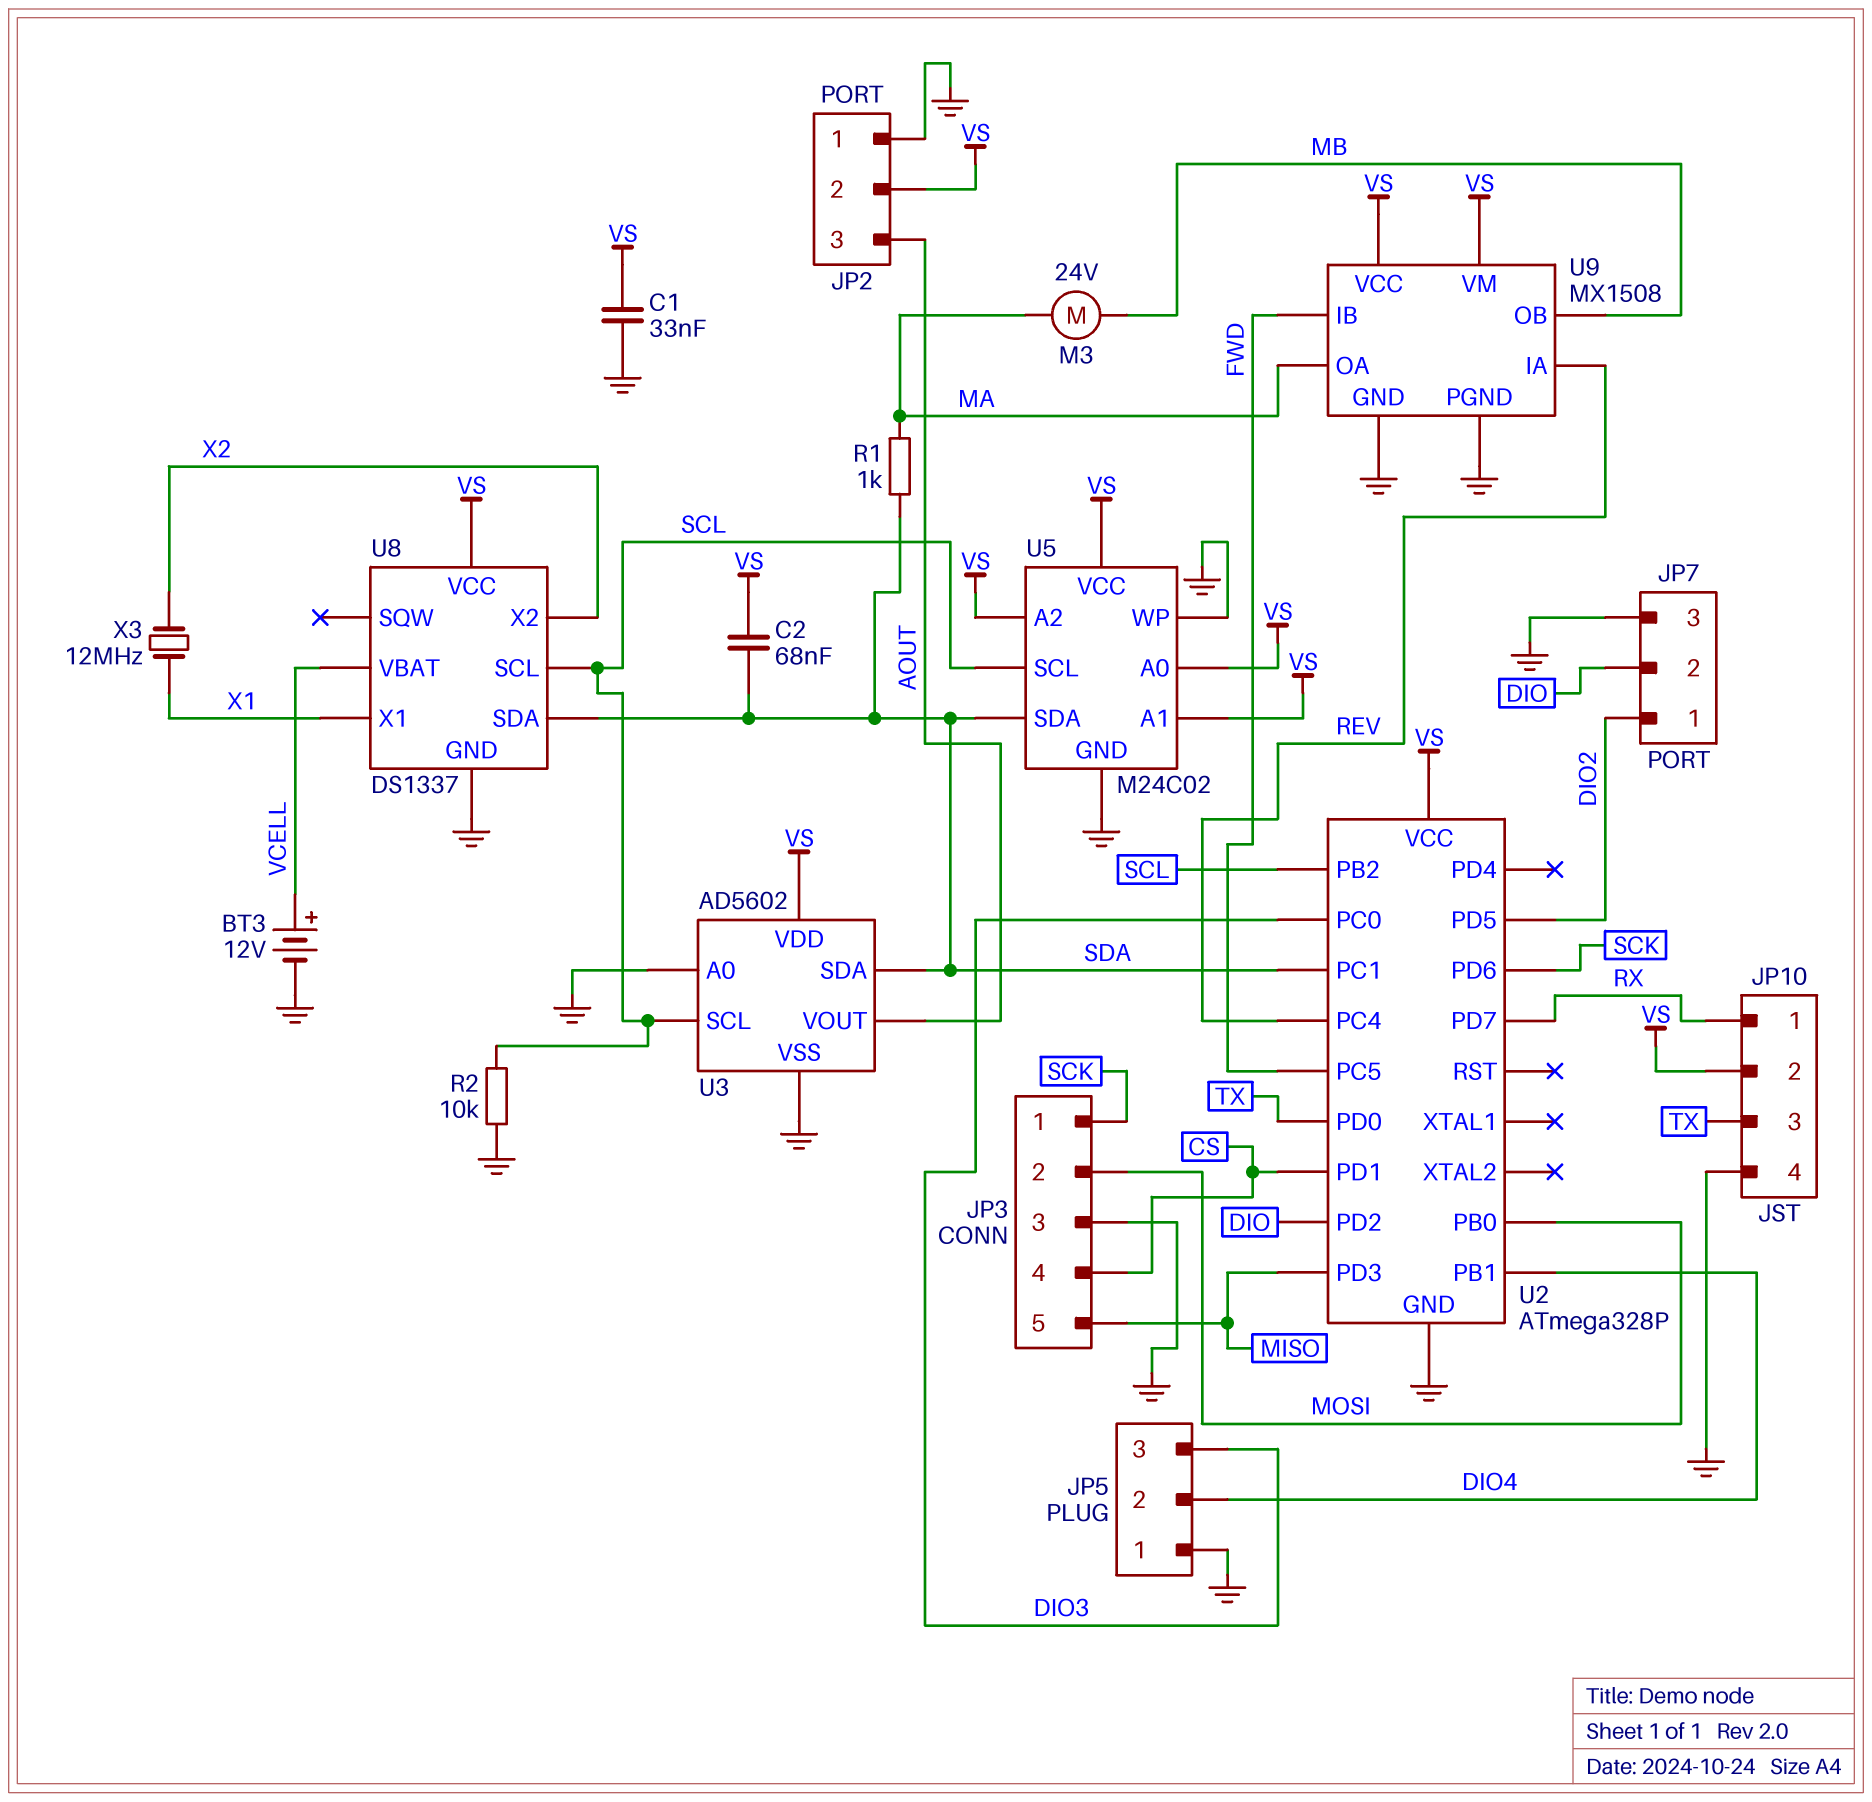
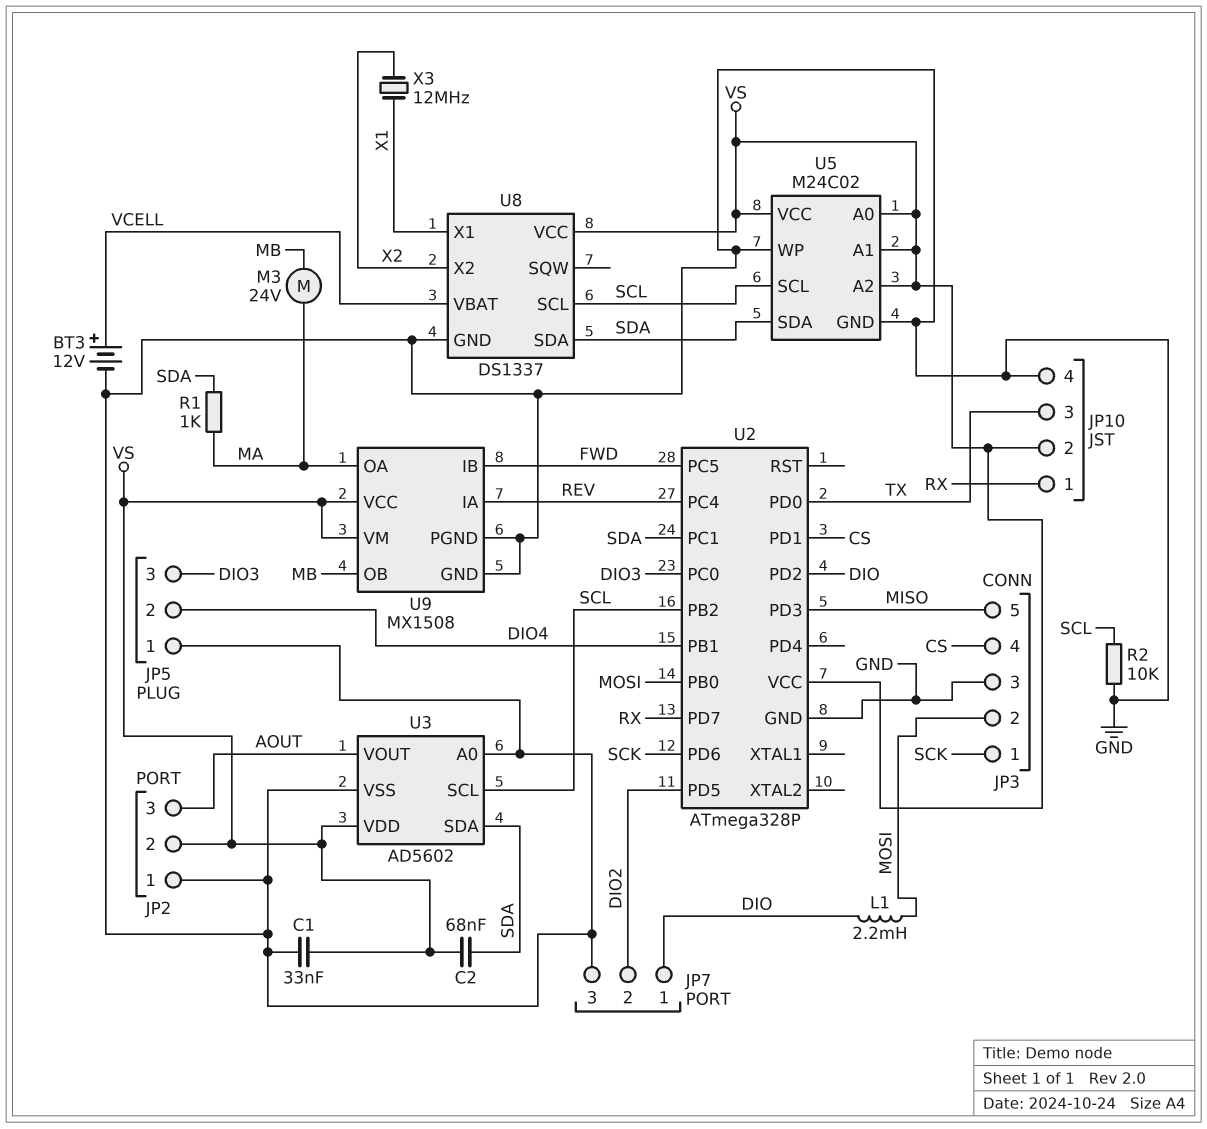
JP7 pin 1: DIO2 -> DIO
JP7 pin 2: DIO -> DIO2
L1: none -> 2.2mH (DIO, MOSI)

